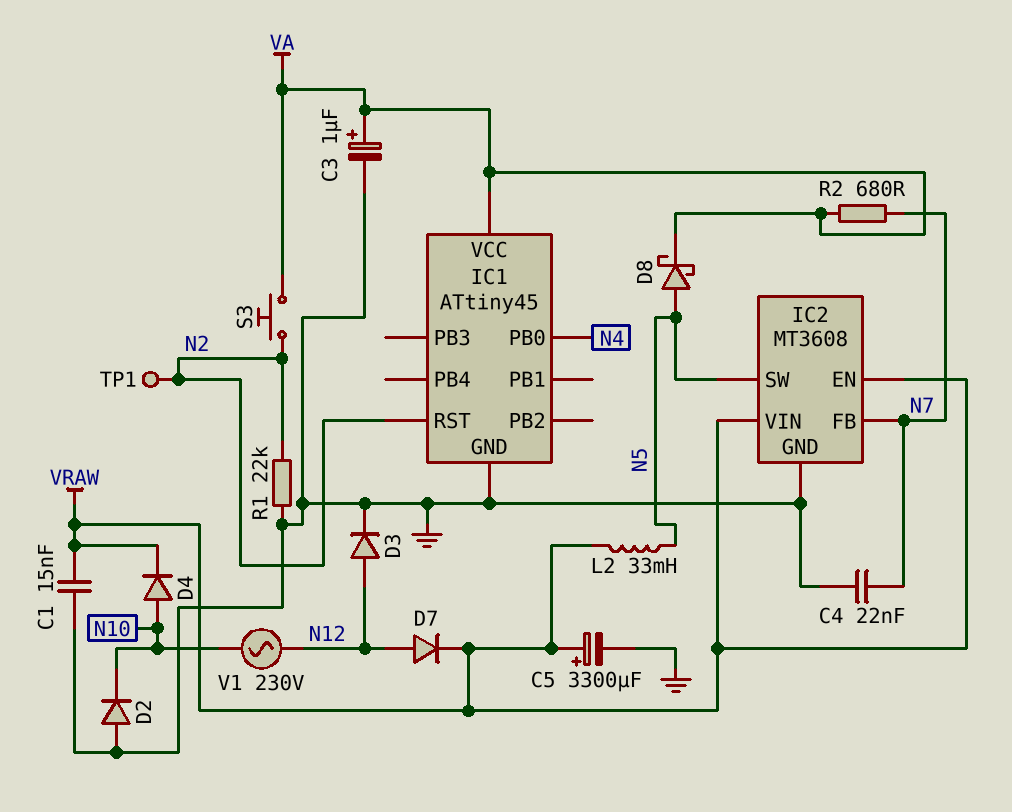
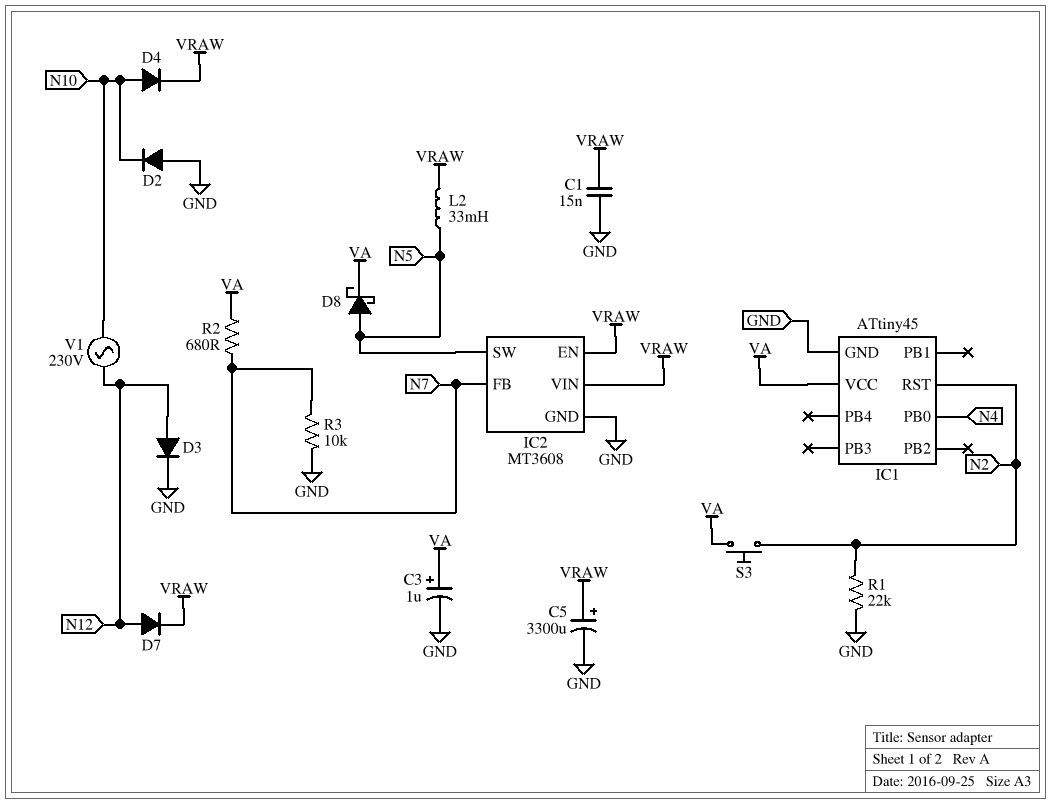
C4: 22nF (GND, N7) -> none
R3: none -> 10k (GND, N7)
TP1: test point (N2) -> none

